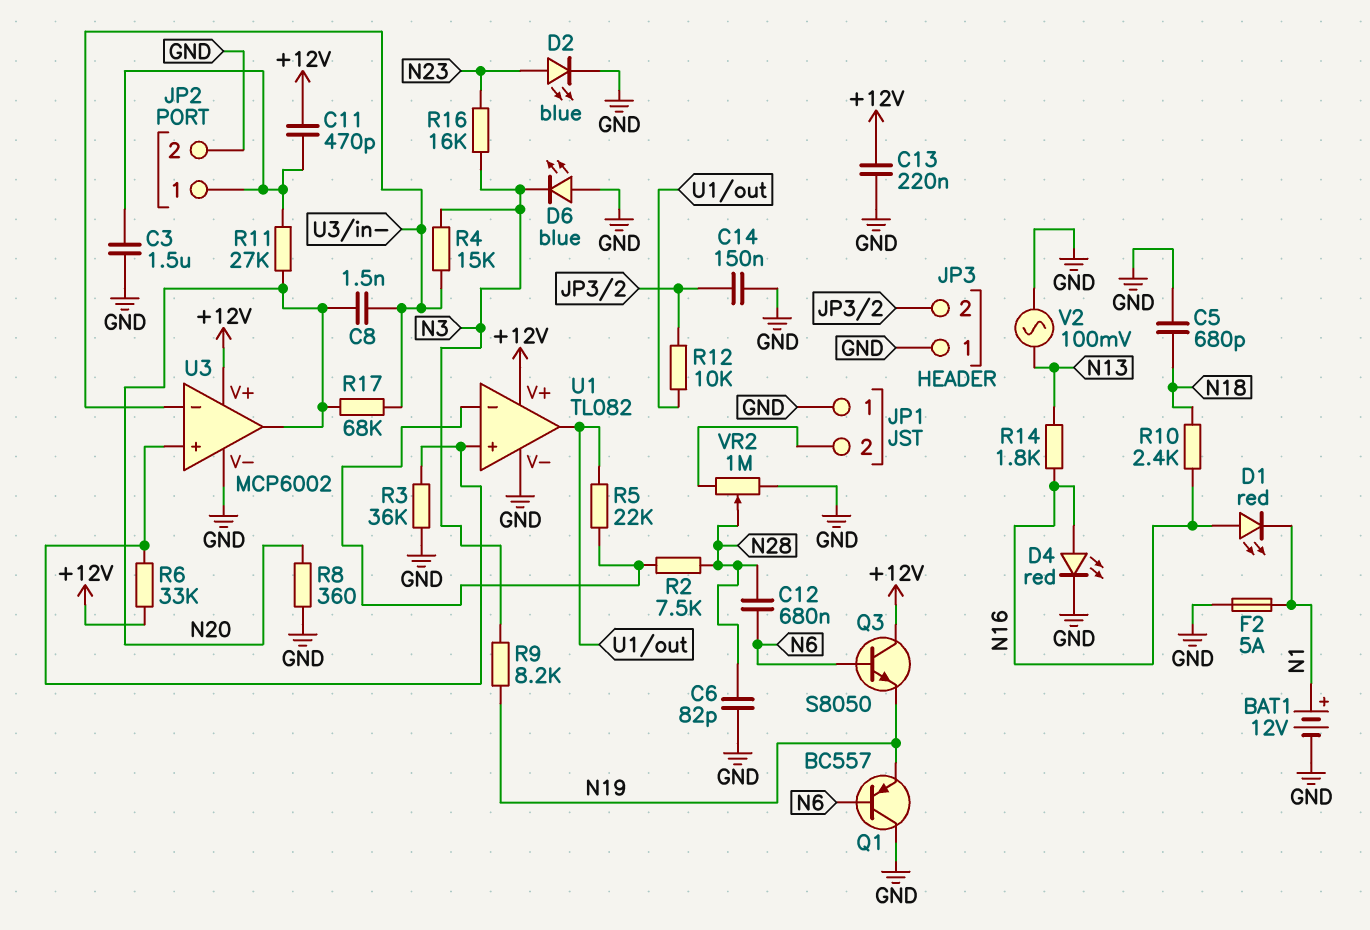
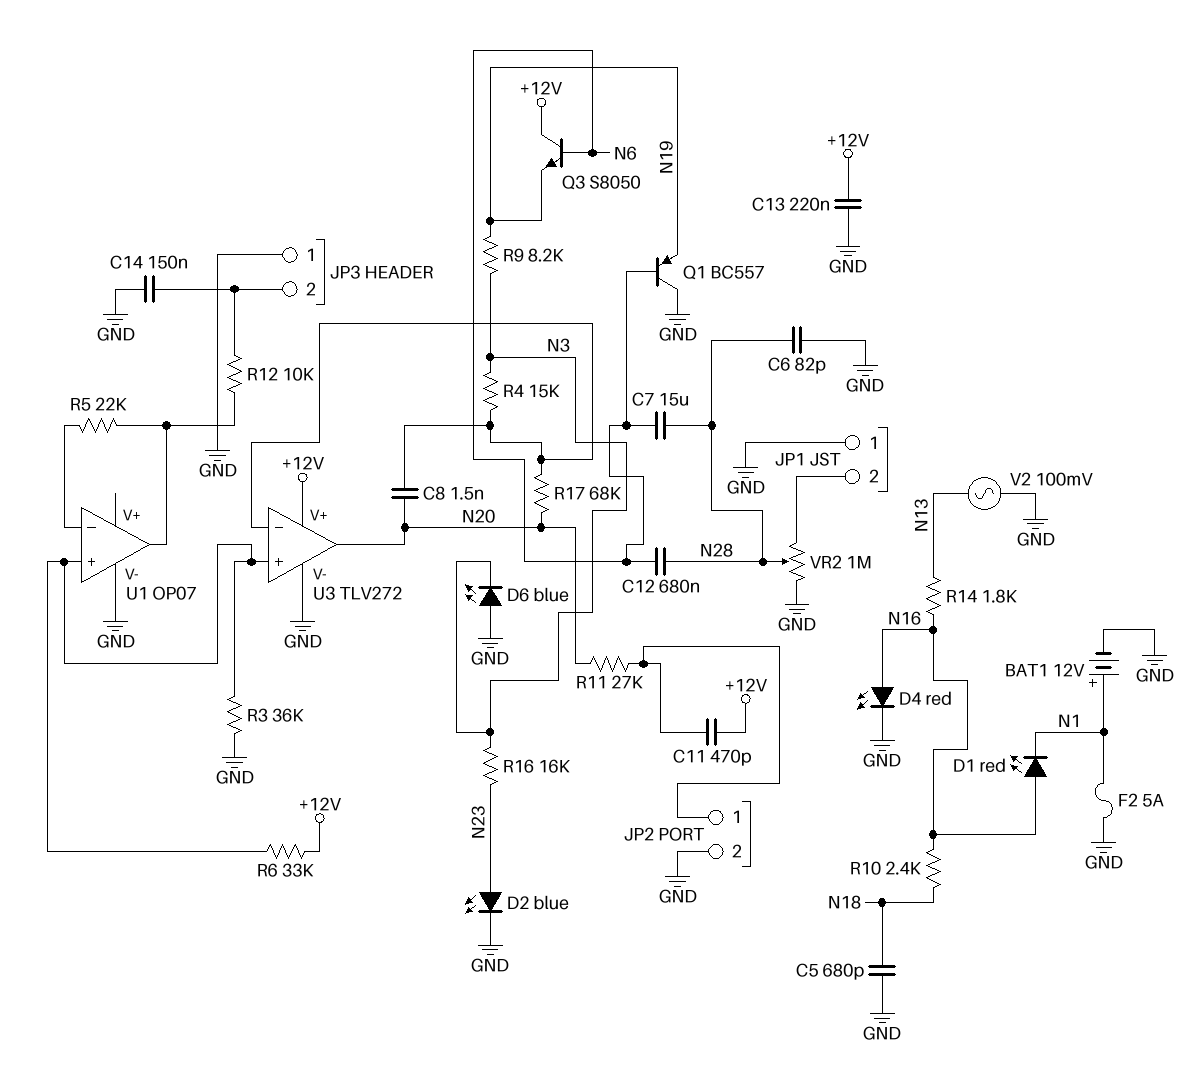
C3: 1.5uF (GND, JP2/1) -> none
C7: none -> 15uF (N6, N28)
R2: 7.5k (N28, U1/in-) -> none
R8: 360 (GND, N20) -> none
U1: TL082 -> OP07
U1 pin V+: +12V -> none
U3: MCP6002 -> TLV272

